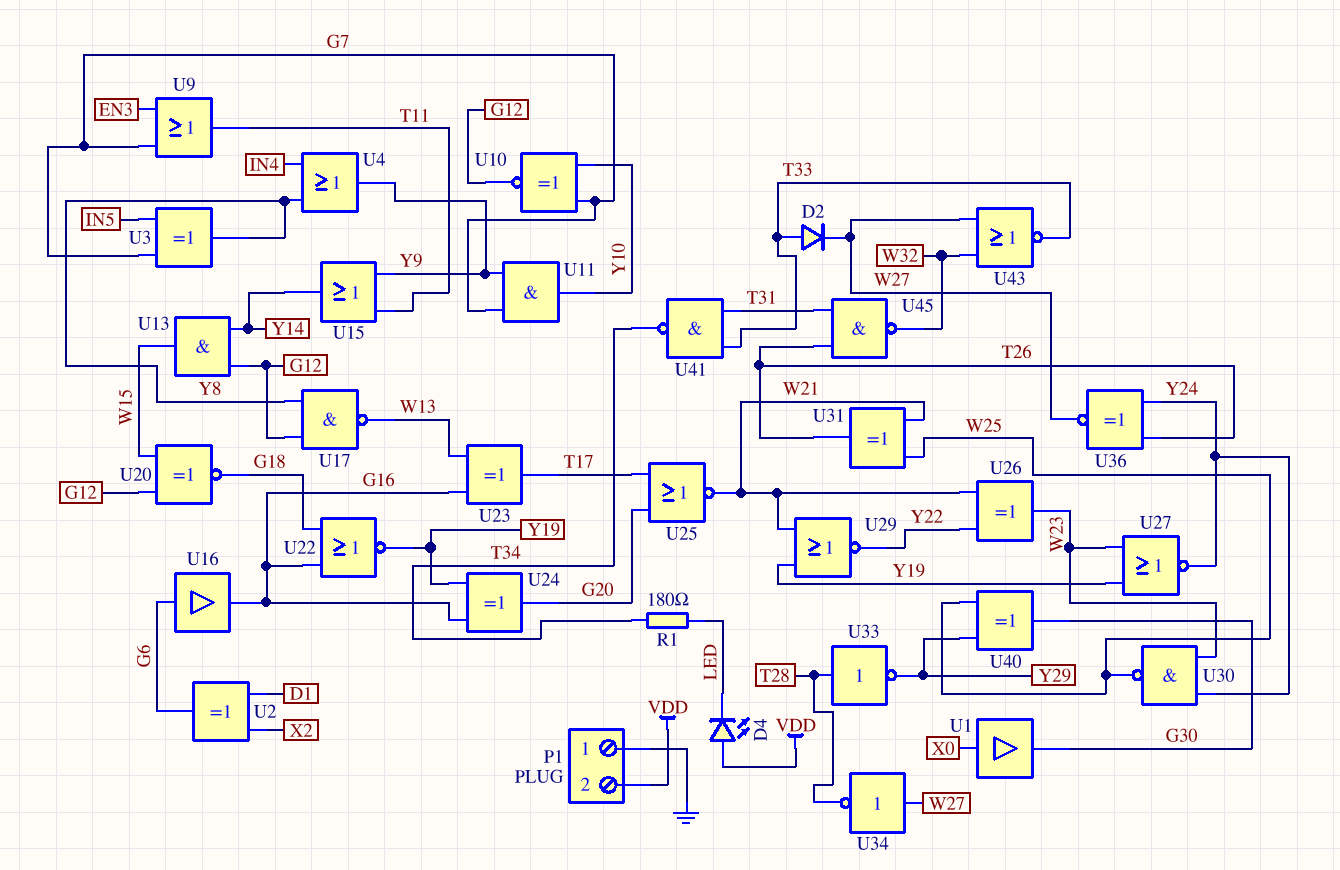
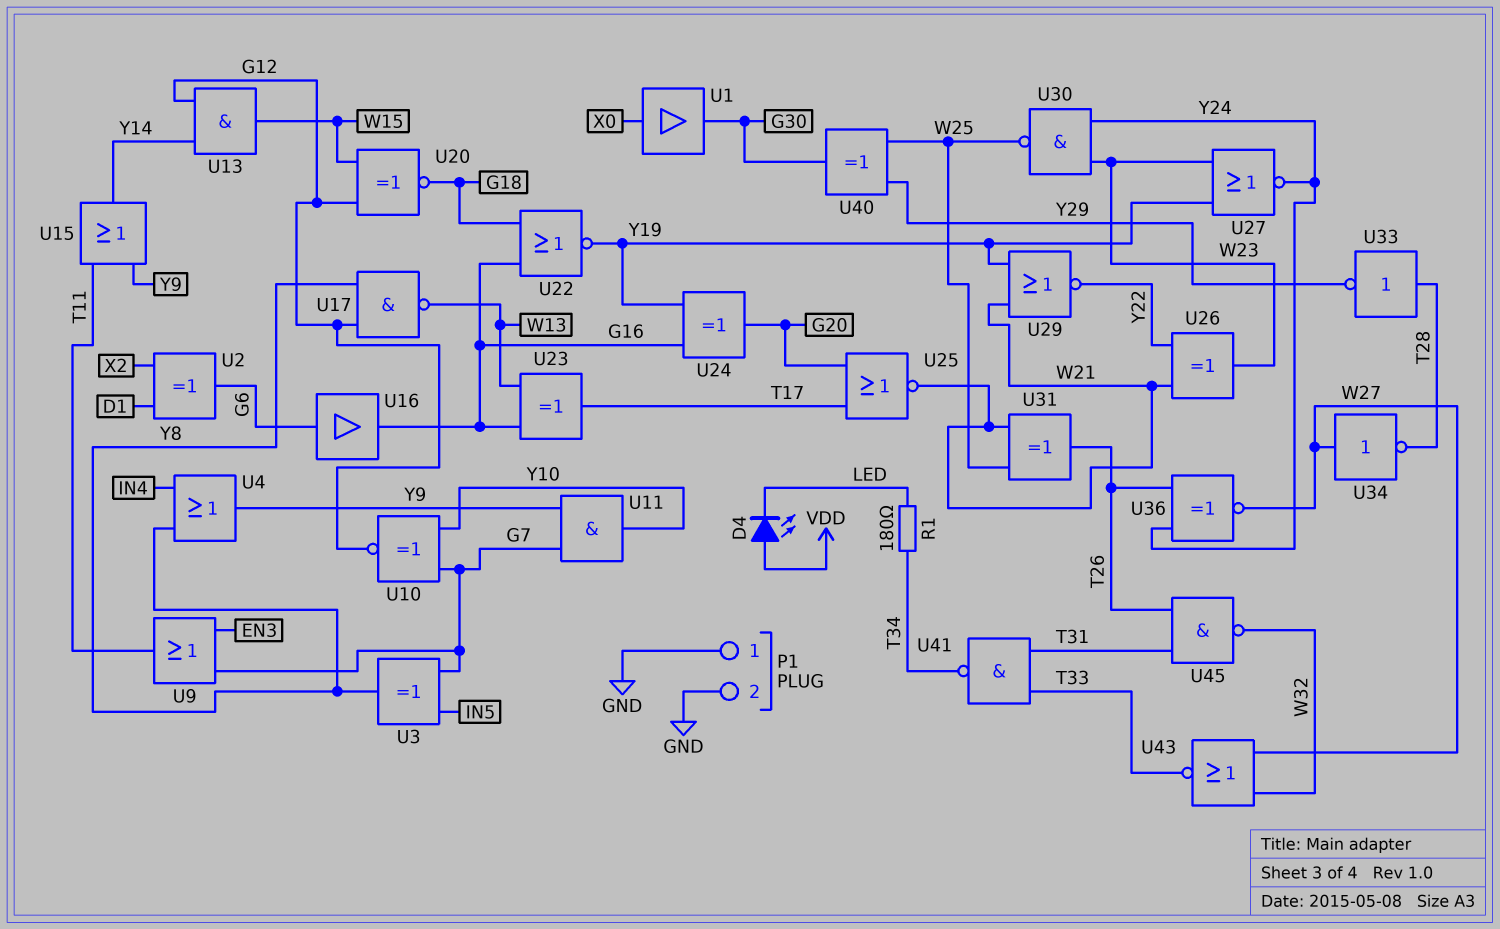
D2: diode (A T33, K W27) -> none
P1 pin 2: VDD -> GND

